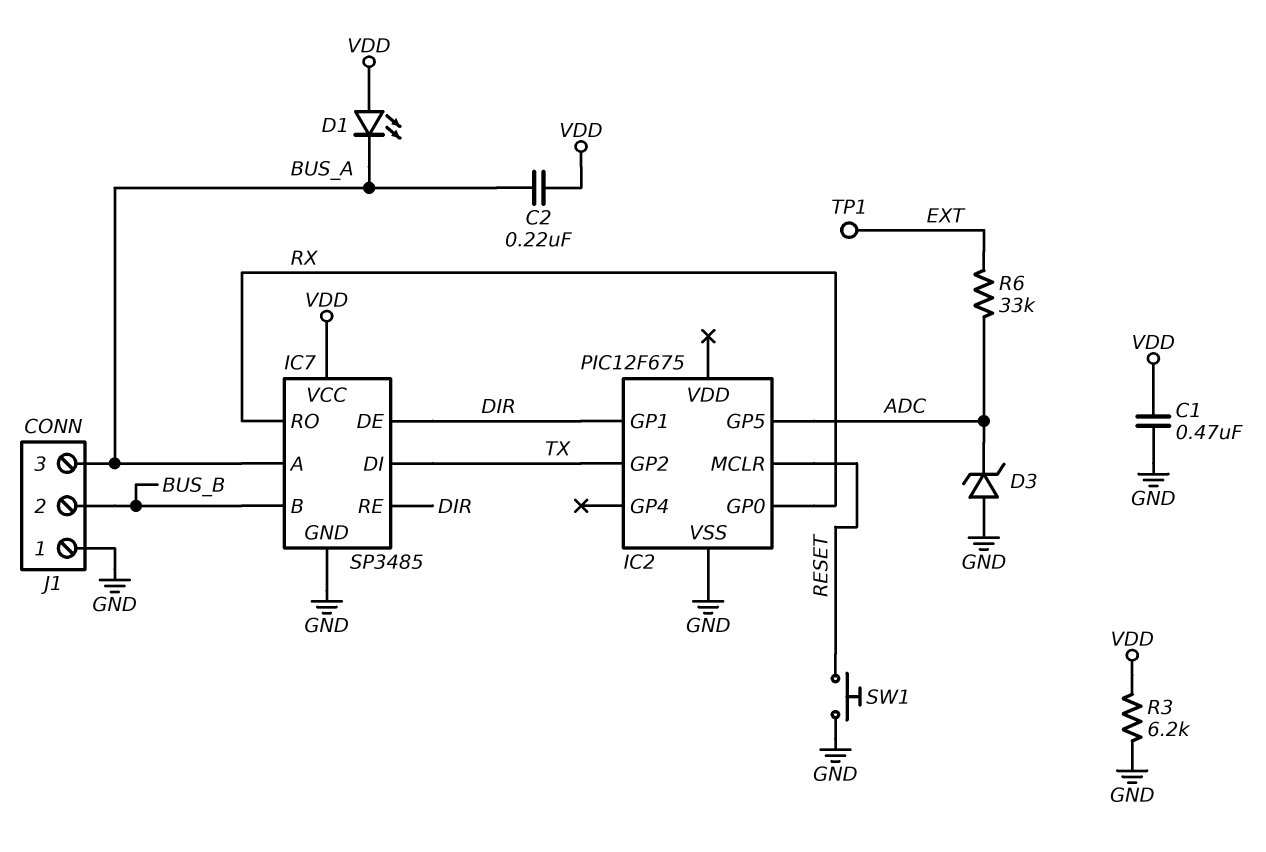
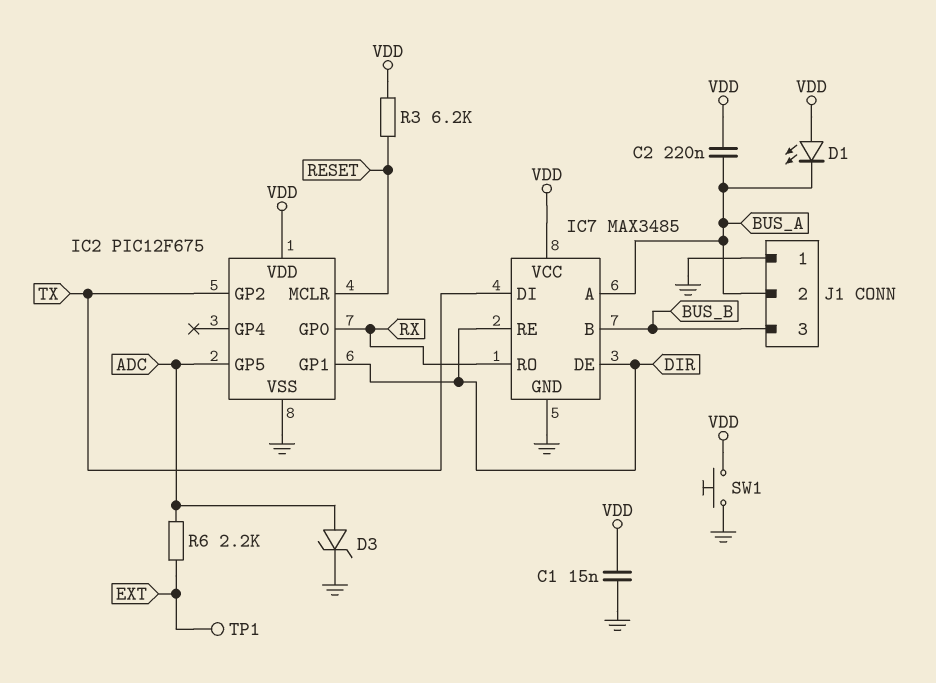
C1: 470nF (GND, VDD) -> 15nF (GND, VDD)
D3: zener (A GND, K ADC) -> zener (A ADC, K GND)
IC2 pin VDD: none -> VDD
IC7: SP3485 -> MAX3485
J1 pin 2: BUS_B -> BUS_A
J1 pin 3: BUS_A -> BUS_B
R3: 6.2k (GND, VDD) -> 6.2k (RESET, VDD)
R6: 33k (ADC, EXT) -> 2.2k (ADC, EXT)
SW1: button (GND, RESET) -> button (GND, VDD)

